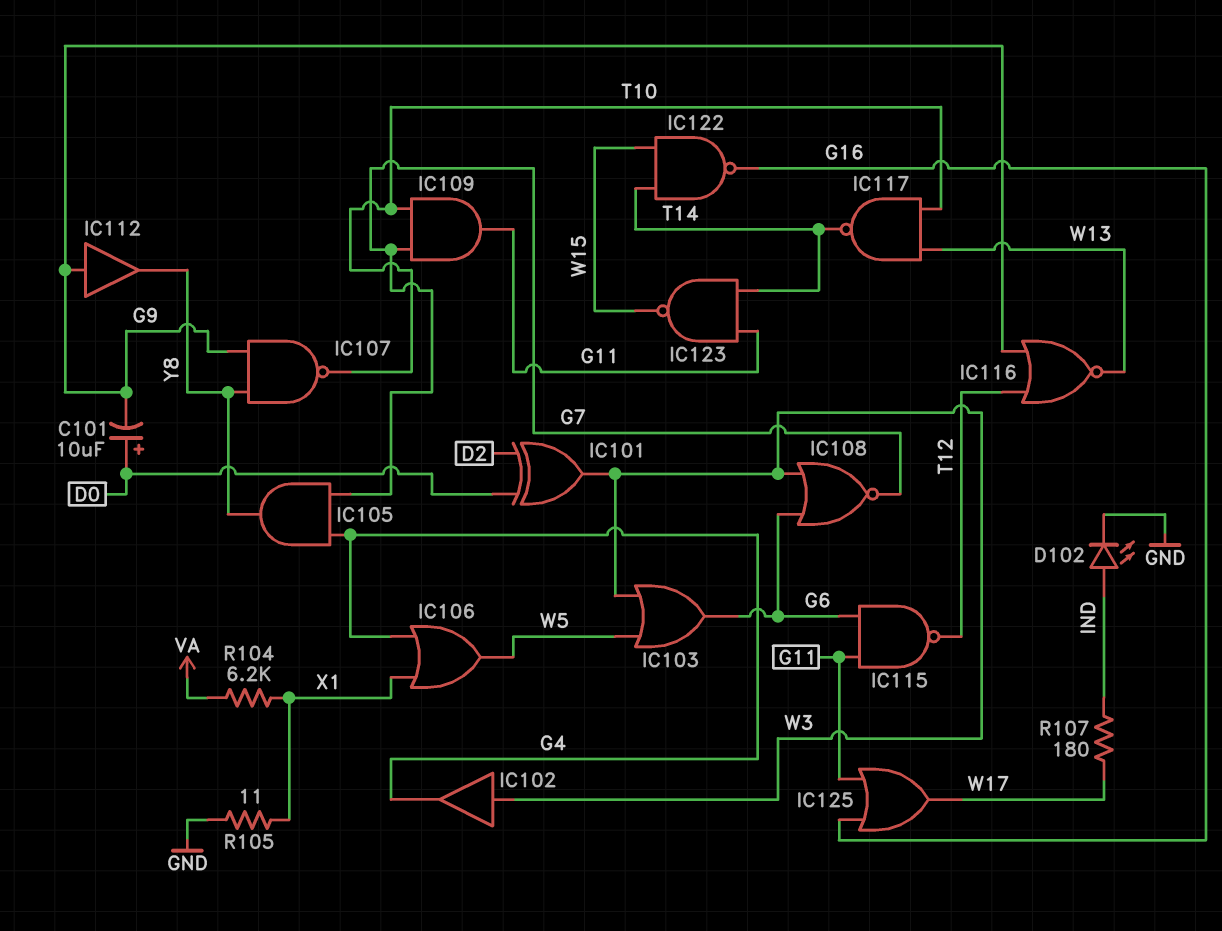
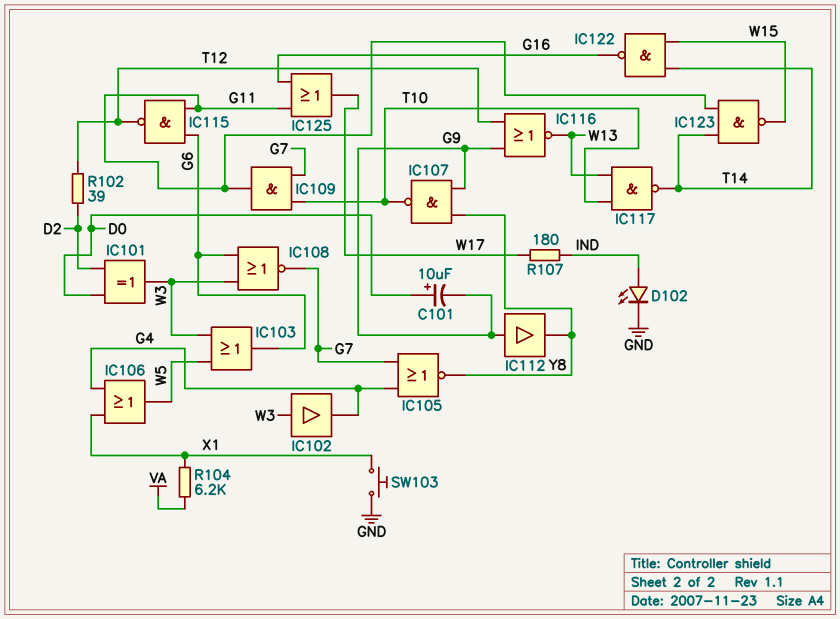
IC105: AND (in G4, in G7, out Y8) -> NOR (in G4, in G7, out Y8)
R102: none -> 39 (D2, T12)
R105: 11 (GND, X1) -> none
SW103: none -> button (GND, X1)

